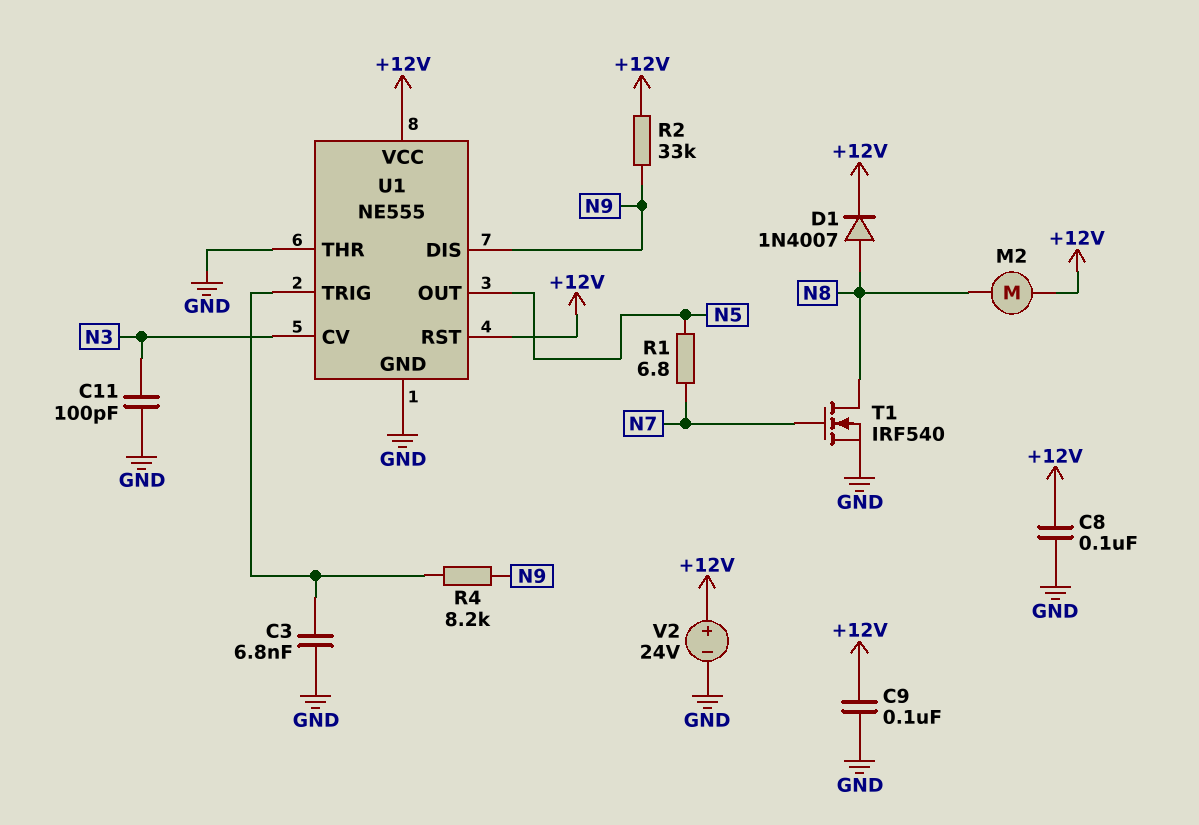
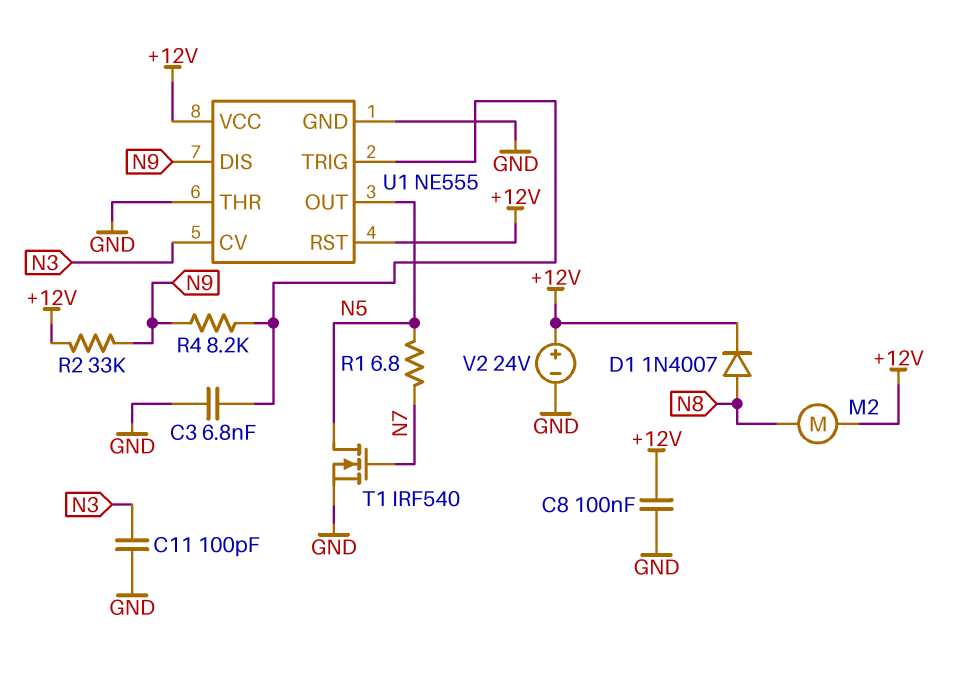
C9: 100nF (+12V, GND) -> none
T1: NMOS IRF540 (G N7, D N8, S GND) -> NMOS IRF540 (G N7, D N5, S GND)

